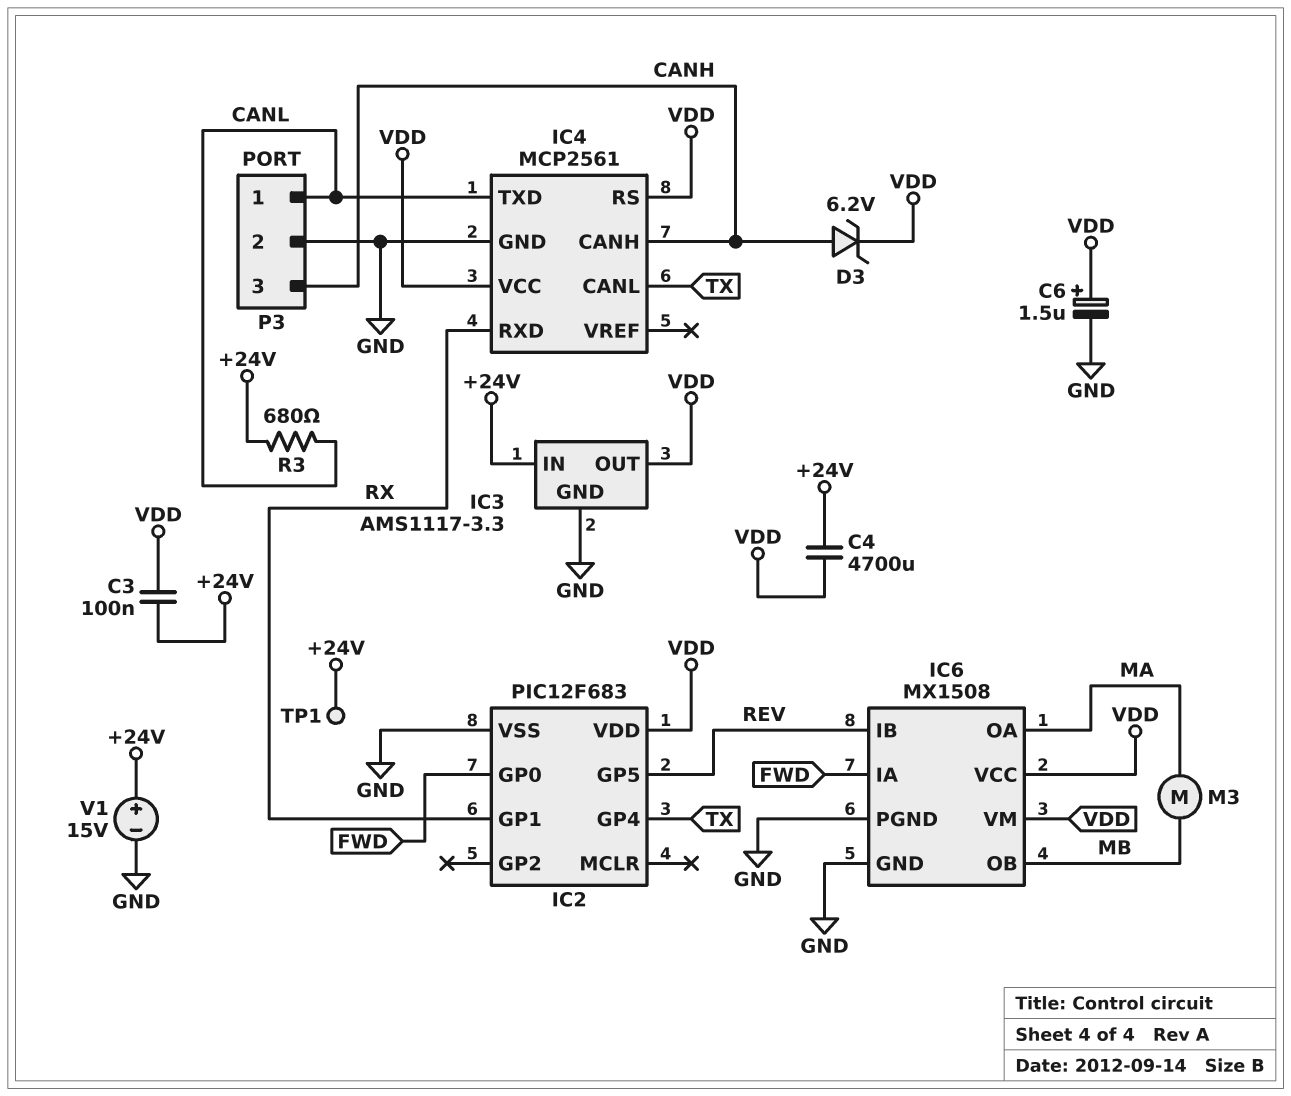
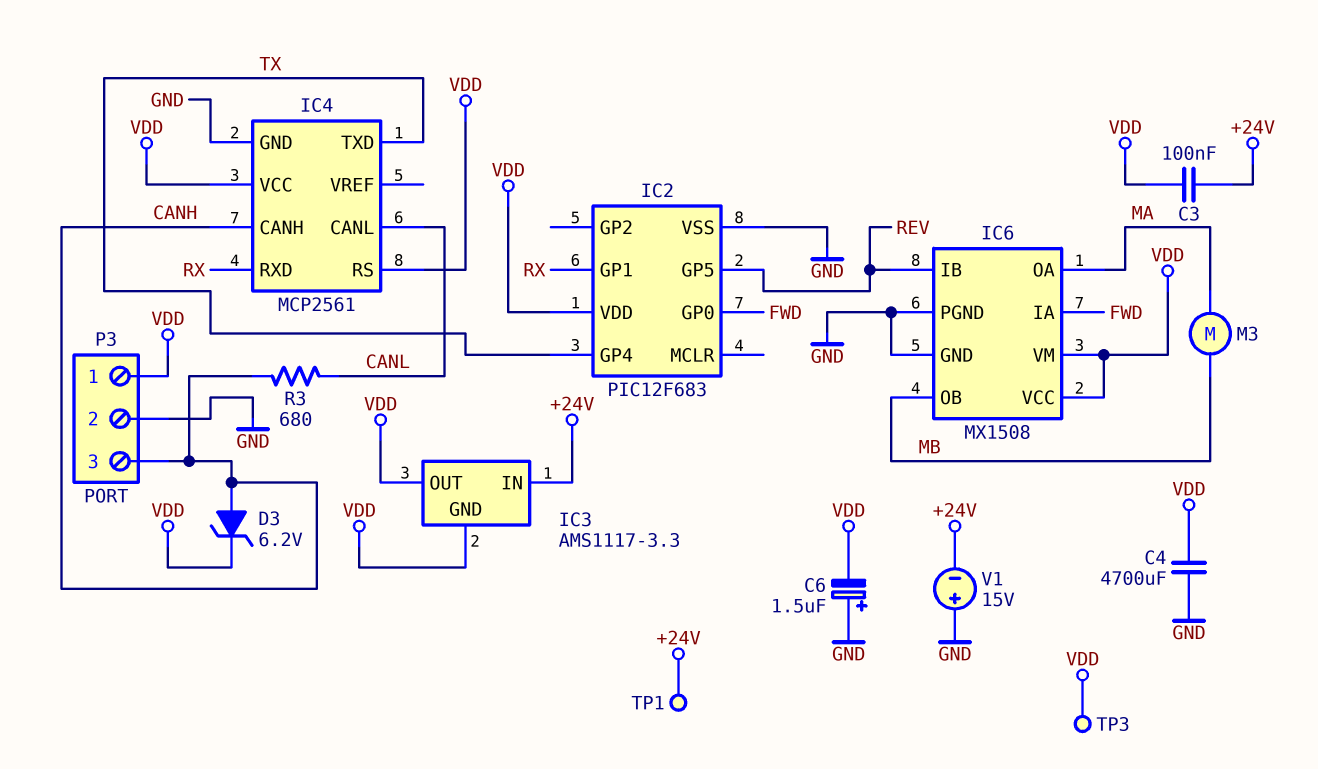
C4: 4700uF (+24V, VDD) -> 4700uF (GND, VDD)
C6: 1.5uF (plus VDD, minus GND) -> 1.5uF (plus GND, minus VDD)
IC3 pin GND: GND -> VDD
IC4 pin CANL: TX -> CANL
IC4 pin TXD: CANL -> TX
P3 pin 1: CANL -> VDD
R3: 680 (+24V, CANL) -> 680 (CANH, CANL)
TP3: none -> test point (VDD)
V1: 15V (plus +24V, minus GND) -> 15V (plus GND, minus +24V)

